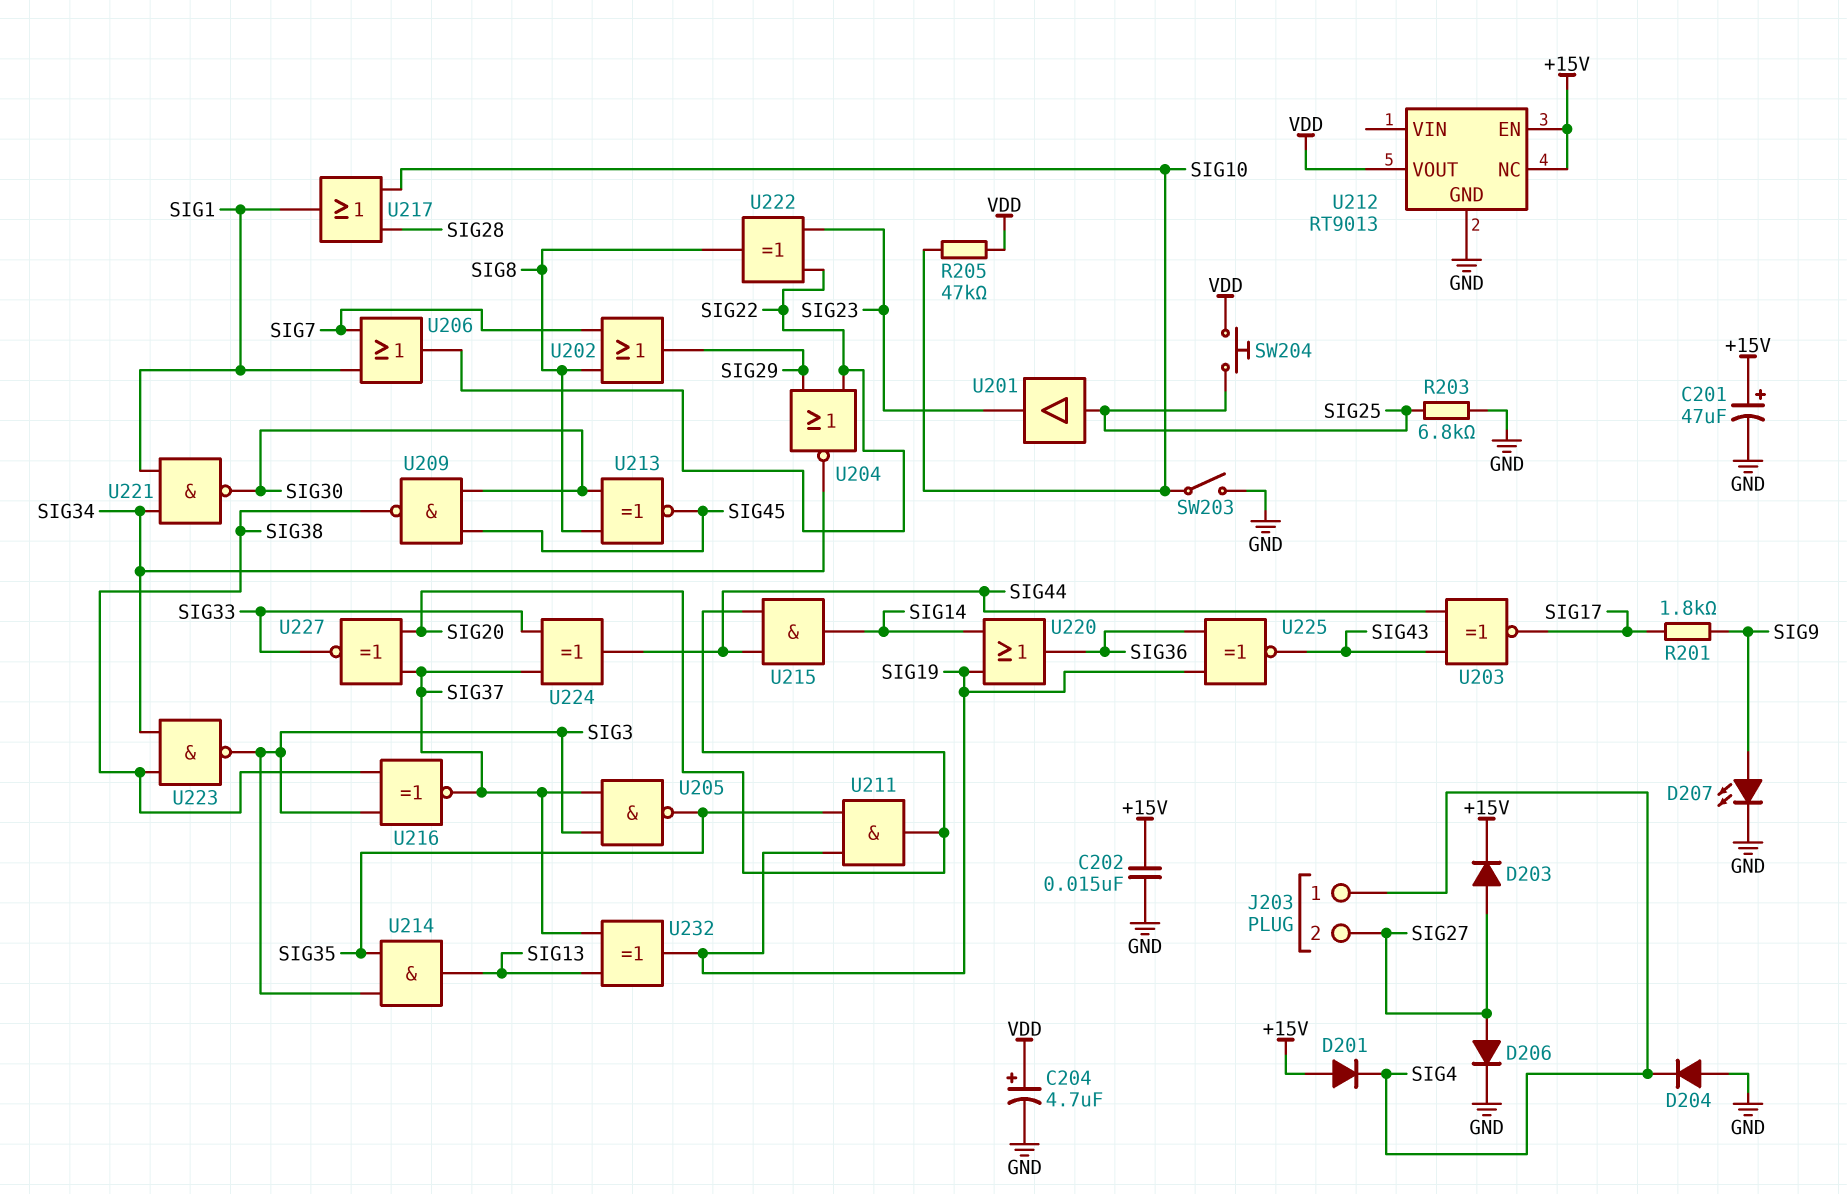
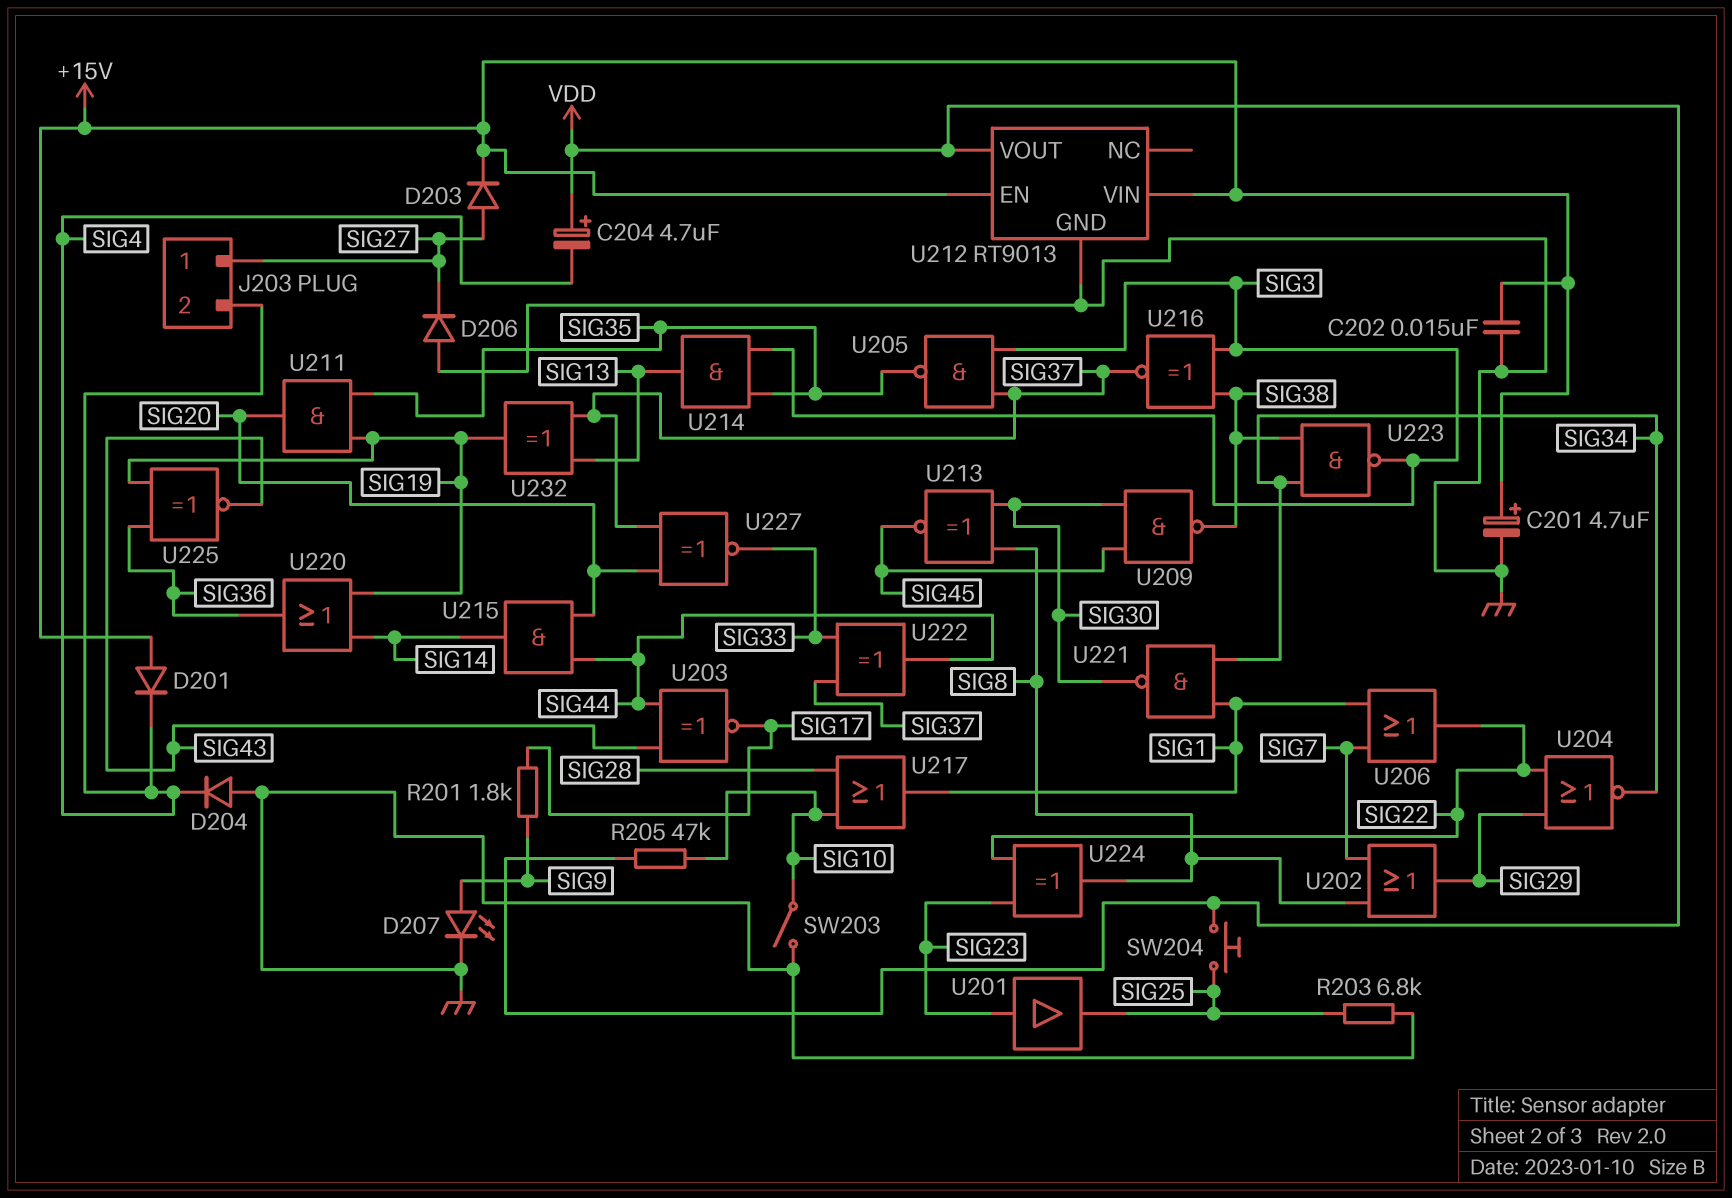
C201: 47uF (plus +15V, minus GND) -> 4.7uF (plus +15V, minus GND)
C204: 4.7uF (plus VDD, minus GND) -> 4.7uF (plus VDD, minus SIG4)
D206: diode (A SIG27, K GND) -> diode (A GND, K SIG27)
J203 pin 1: SIG4 -> SIG27
J203 pin 2: SIG27 -> SIG4
U201: buffer (in SIG25, out SIG23) -> buffer (in SIG23, out SIG25)
U212 pin NC: +15V -> none
U212 pin VIN: none -> +15V
U222: XOR (in SIG22, in SIG23, out SIG8) -> XOR (in SIG33, in SIG37, out SIG44)
U224: XOR (in SIG33, in SIG37, out SIG44) -> XOR (in SIG22, in SIG23, out SIG8)

